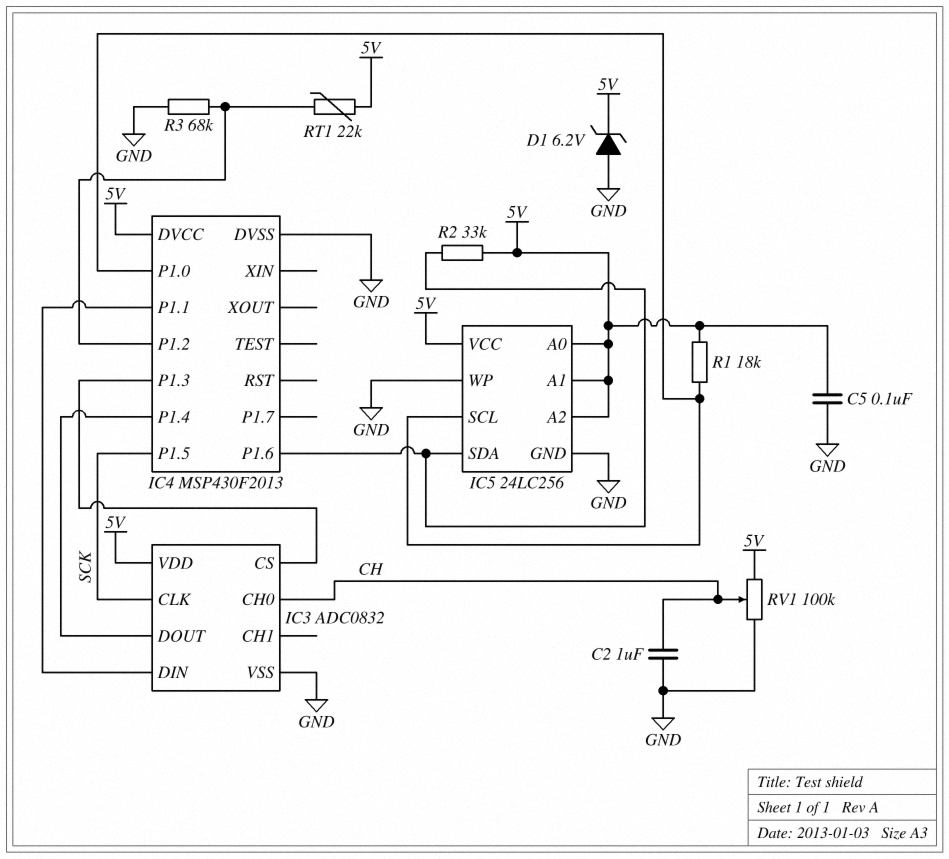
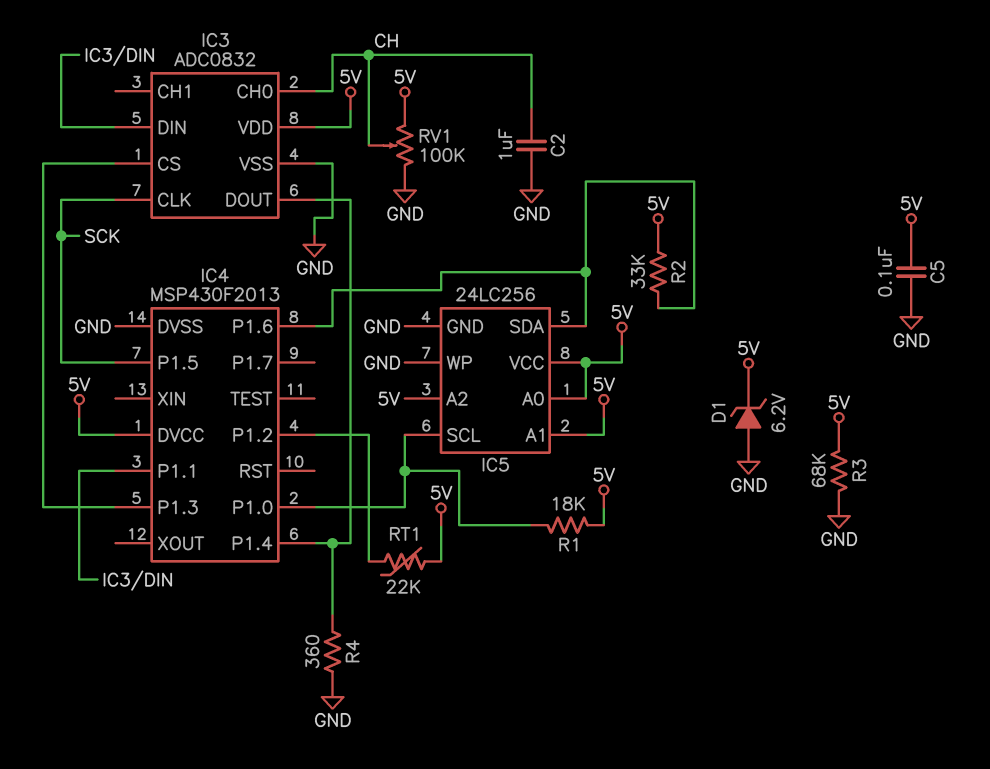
R3: 68k (GND, IC4/P1.2) -> 68k (5V, GND)
R4: none -> 360 (GND, IC3/DOUT)

